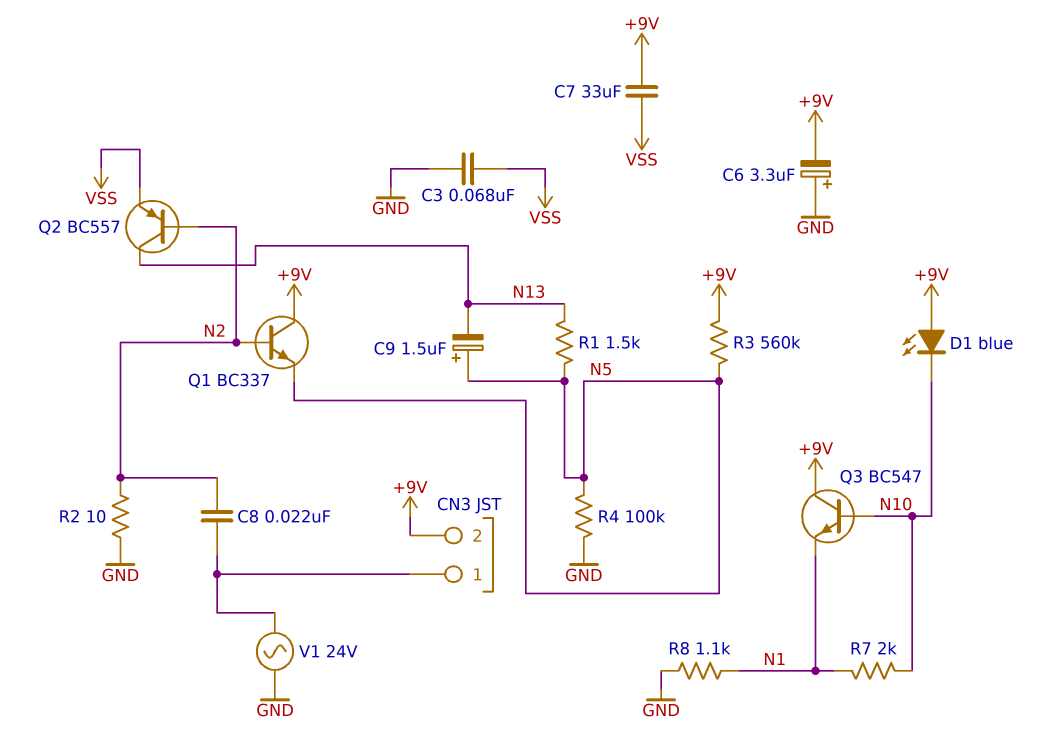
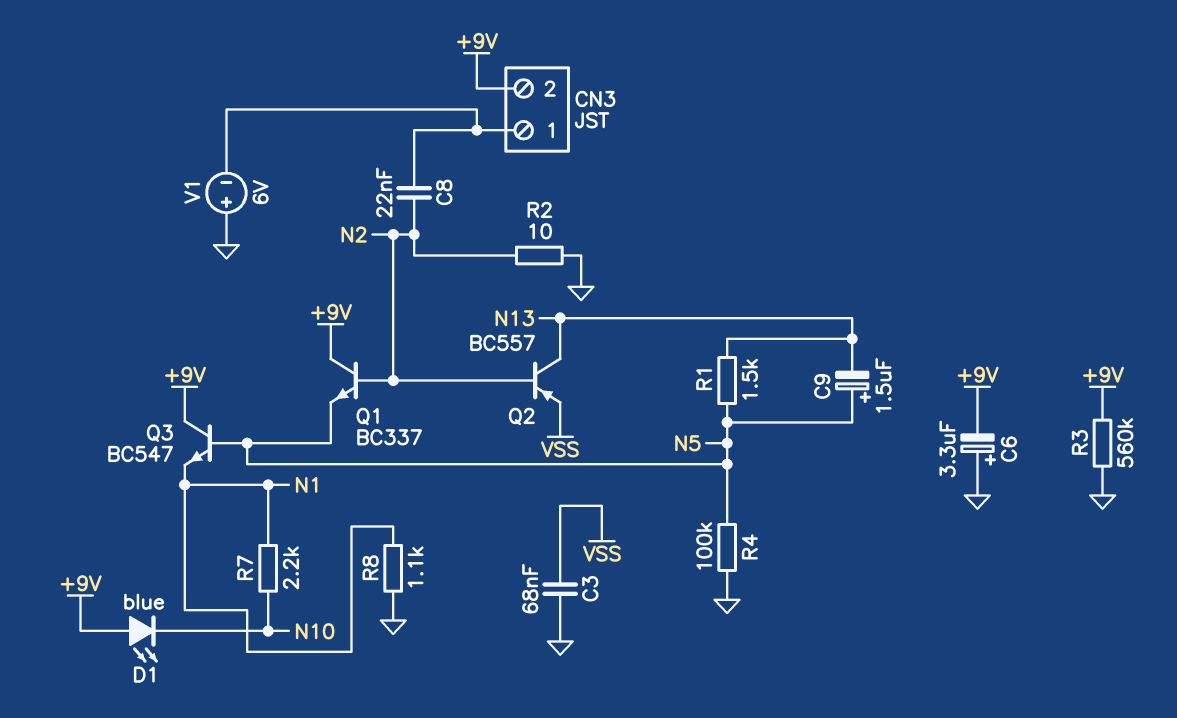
C7: 33uF (+9V, VSS) -> none
Q3: NPN BC547 (B N10, C +9V, E N1) -> NPN BC547 (B N5, C +9V, E N1)
R3: 560k (+9V, N5) -> 560k (+9V, GND)
R7: 2k (N1, N10) -> 2.2k (N1, N10)
V1: AC 24V (CN3/1, GND) -> 6V (plus GND, minus CN3/1)

